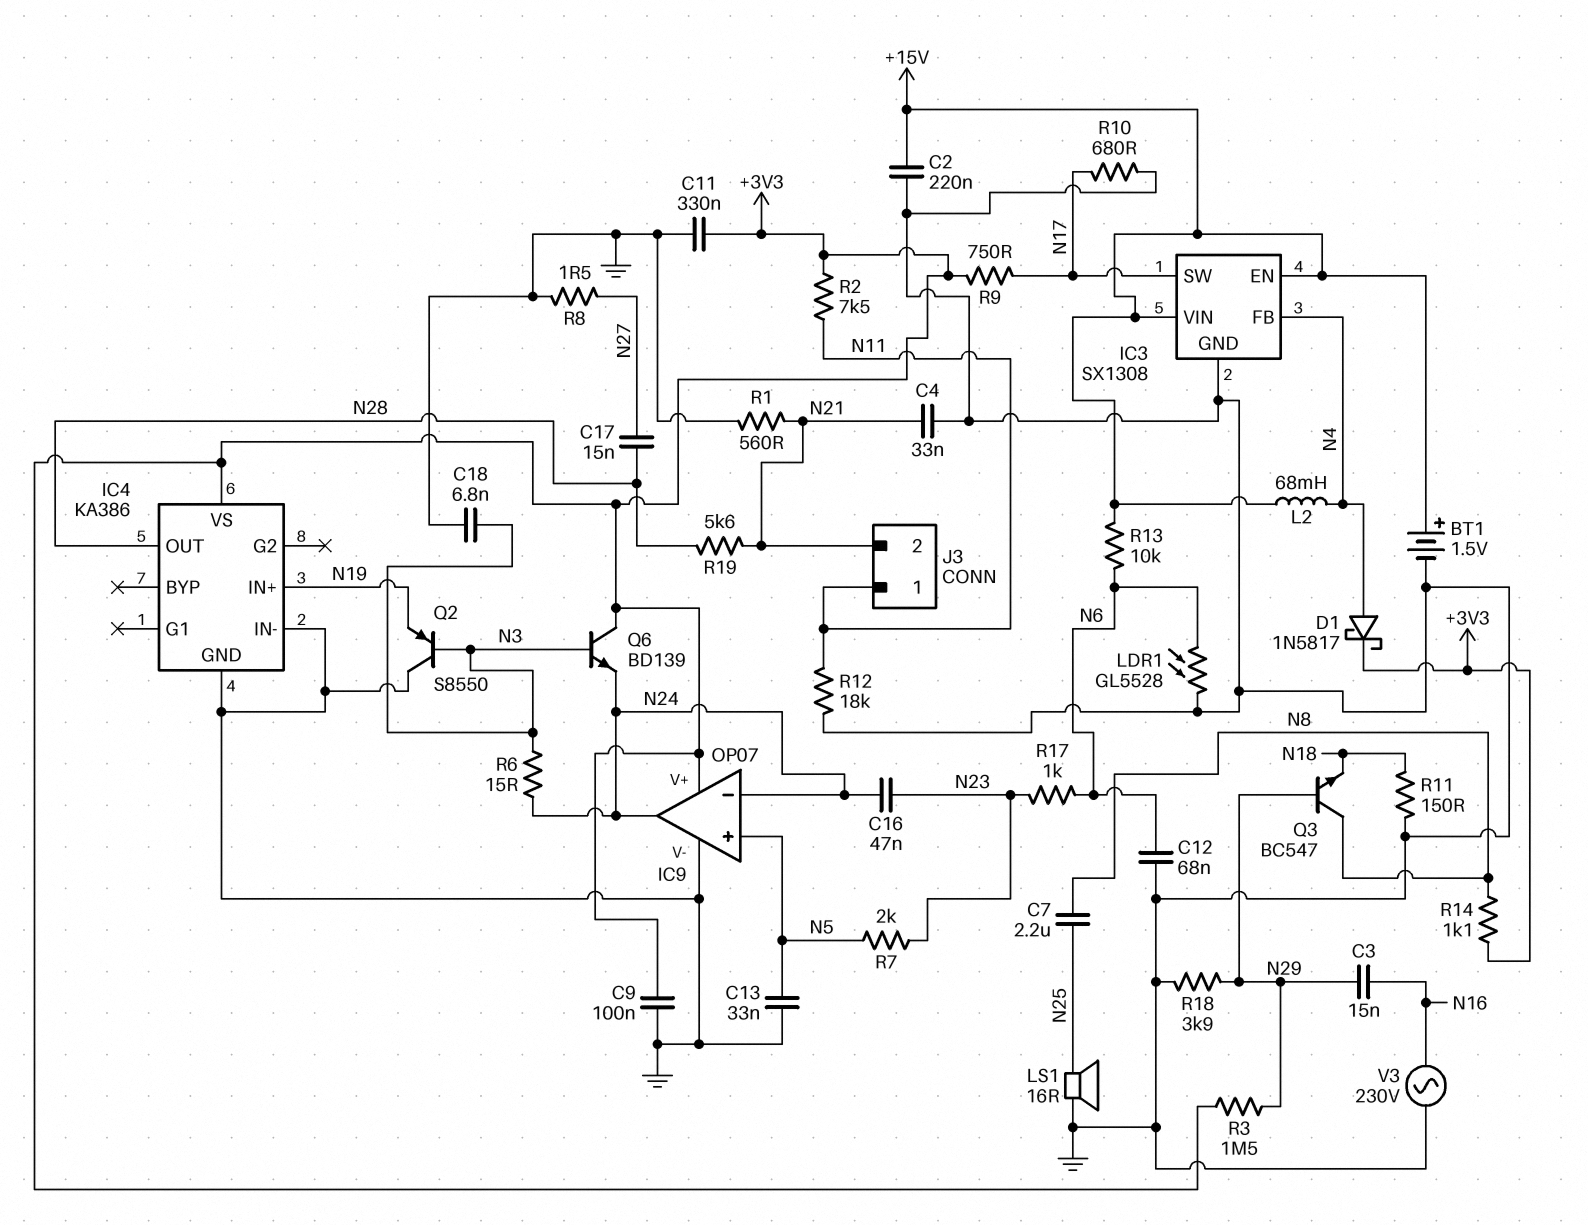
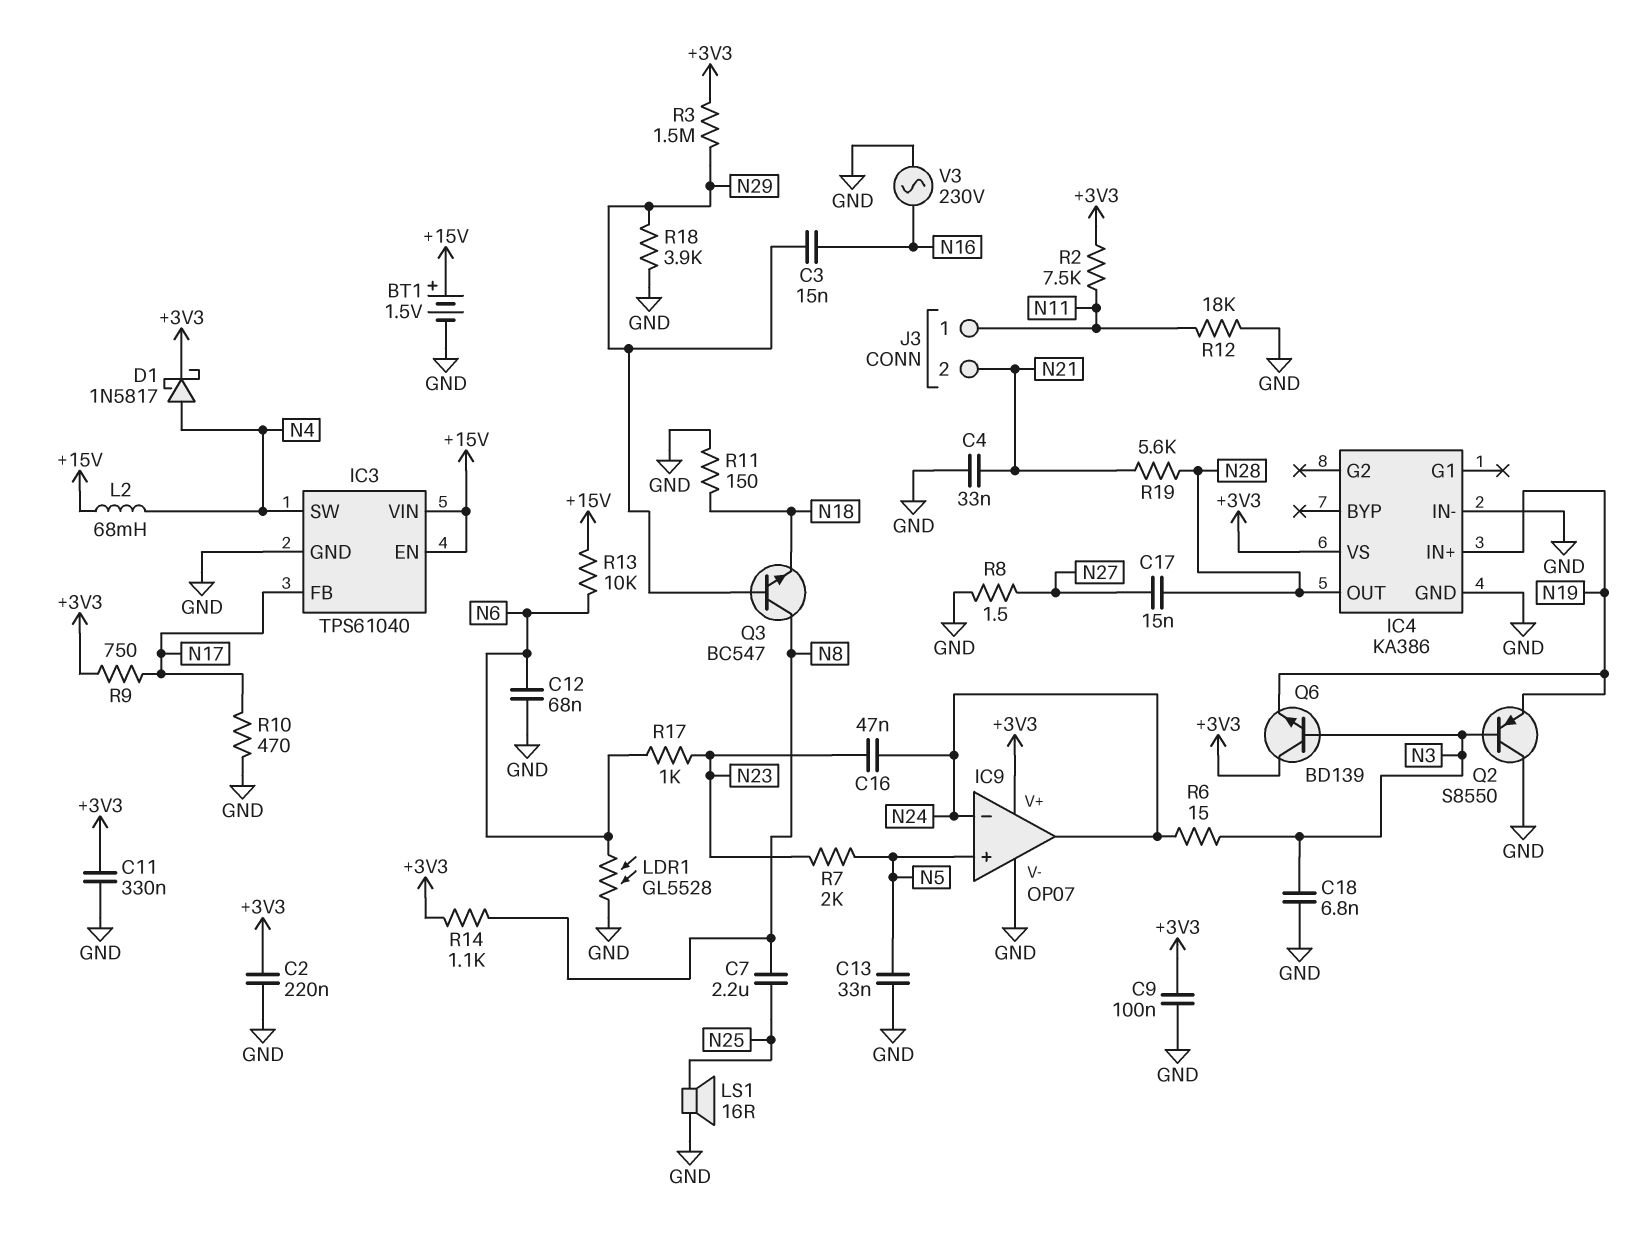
C2: 220nF (+15V, GND) -> 220nF (+3V3, GND)
IC3: SX1308 -> TPS61040
IC3 pin FB: N4 -> N17
IC3 pin SW: N17 -> N4
Q6: NPN BD139 (B N3, C +3V3, E N24) -> NPN BD139 (B N3, C +3V3, E N19)
R1: 560 (GND, N21) -> none
R10: 680 (GND, N17) -> 470 (GND, N17)

